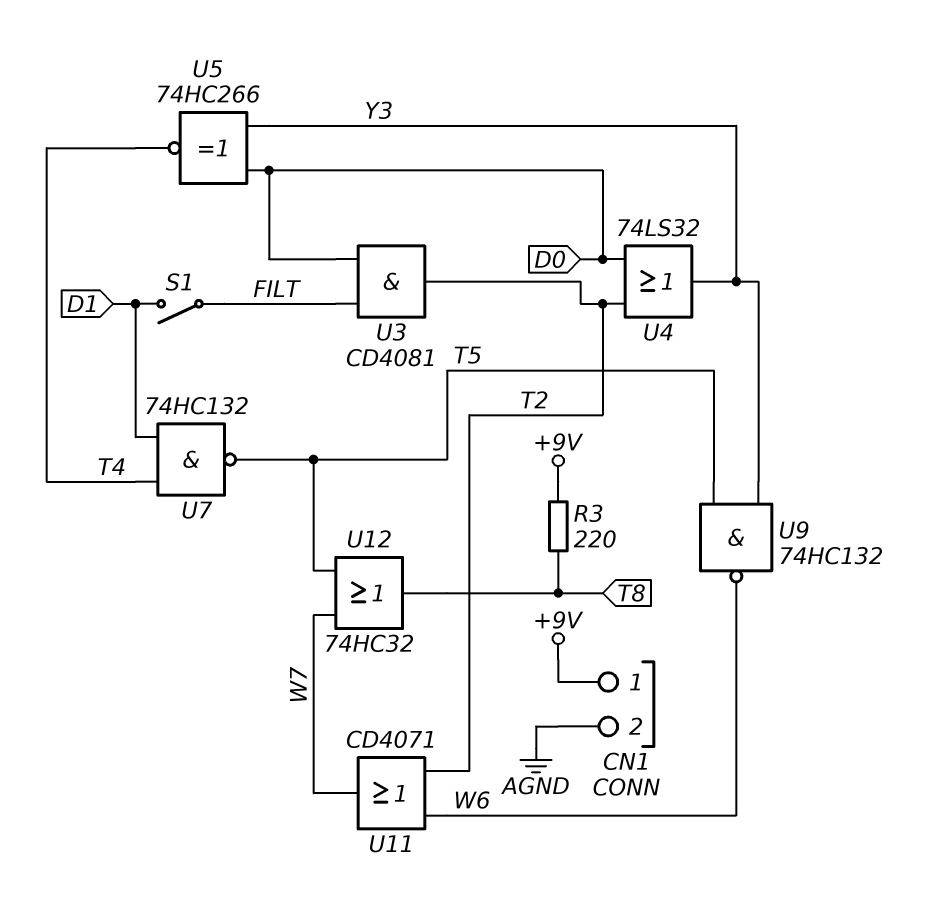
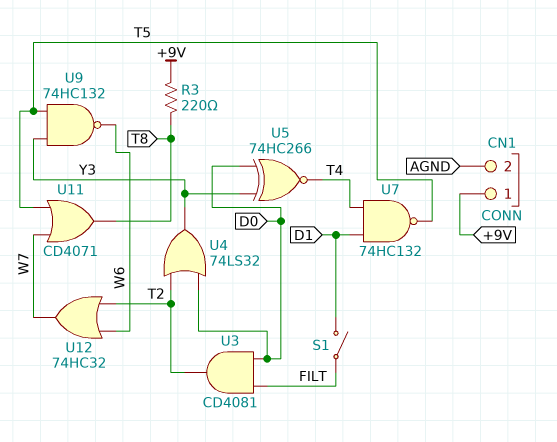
U11: OR CD4071 (in T2, in W6, out W7) -> OR CD4071 (in T5, in W7, out T8)
U12: OR 74HC32 (in T5, in W7, out T8) -> OR 74HC32 (in T2, in W6, out W7)

